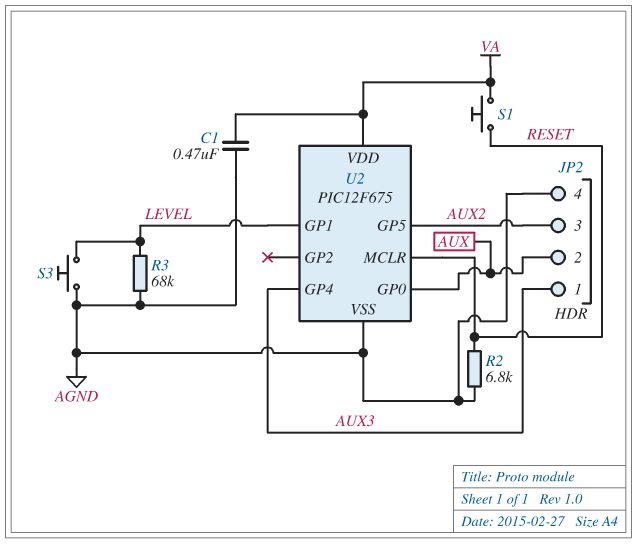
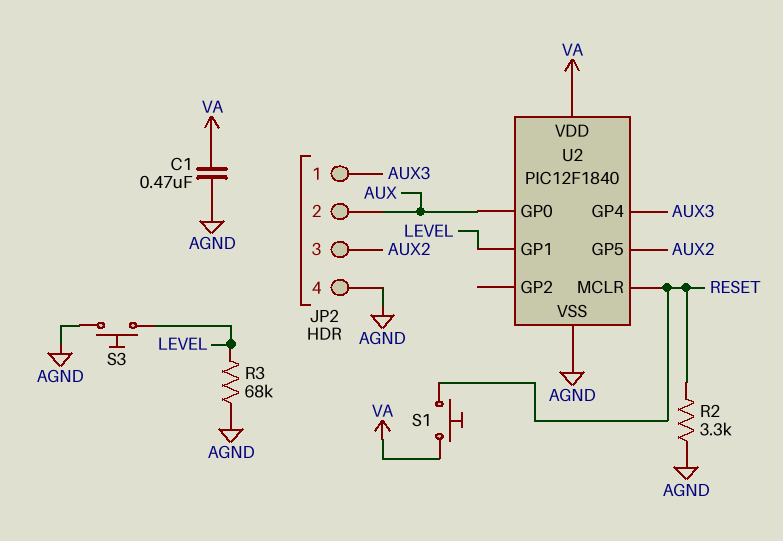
R2: 6.8k (AGND, RESET) -> 3.3k (AGND, RESET)
U2: PIC12F675 -> PIC12F1840

